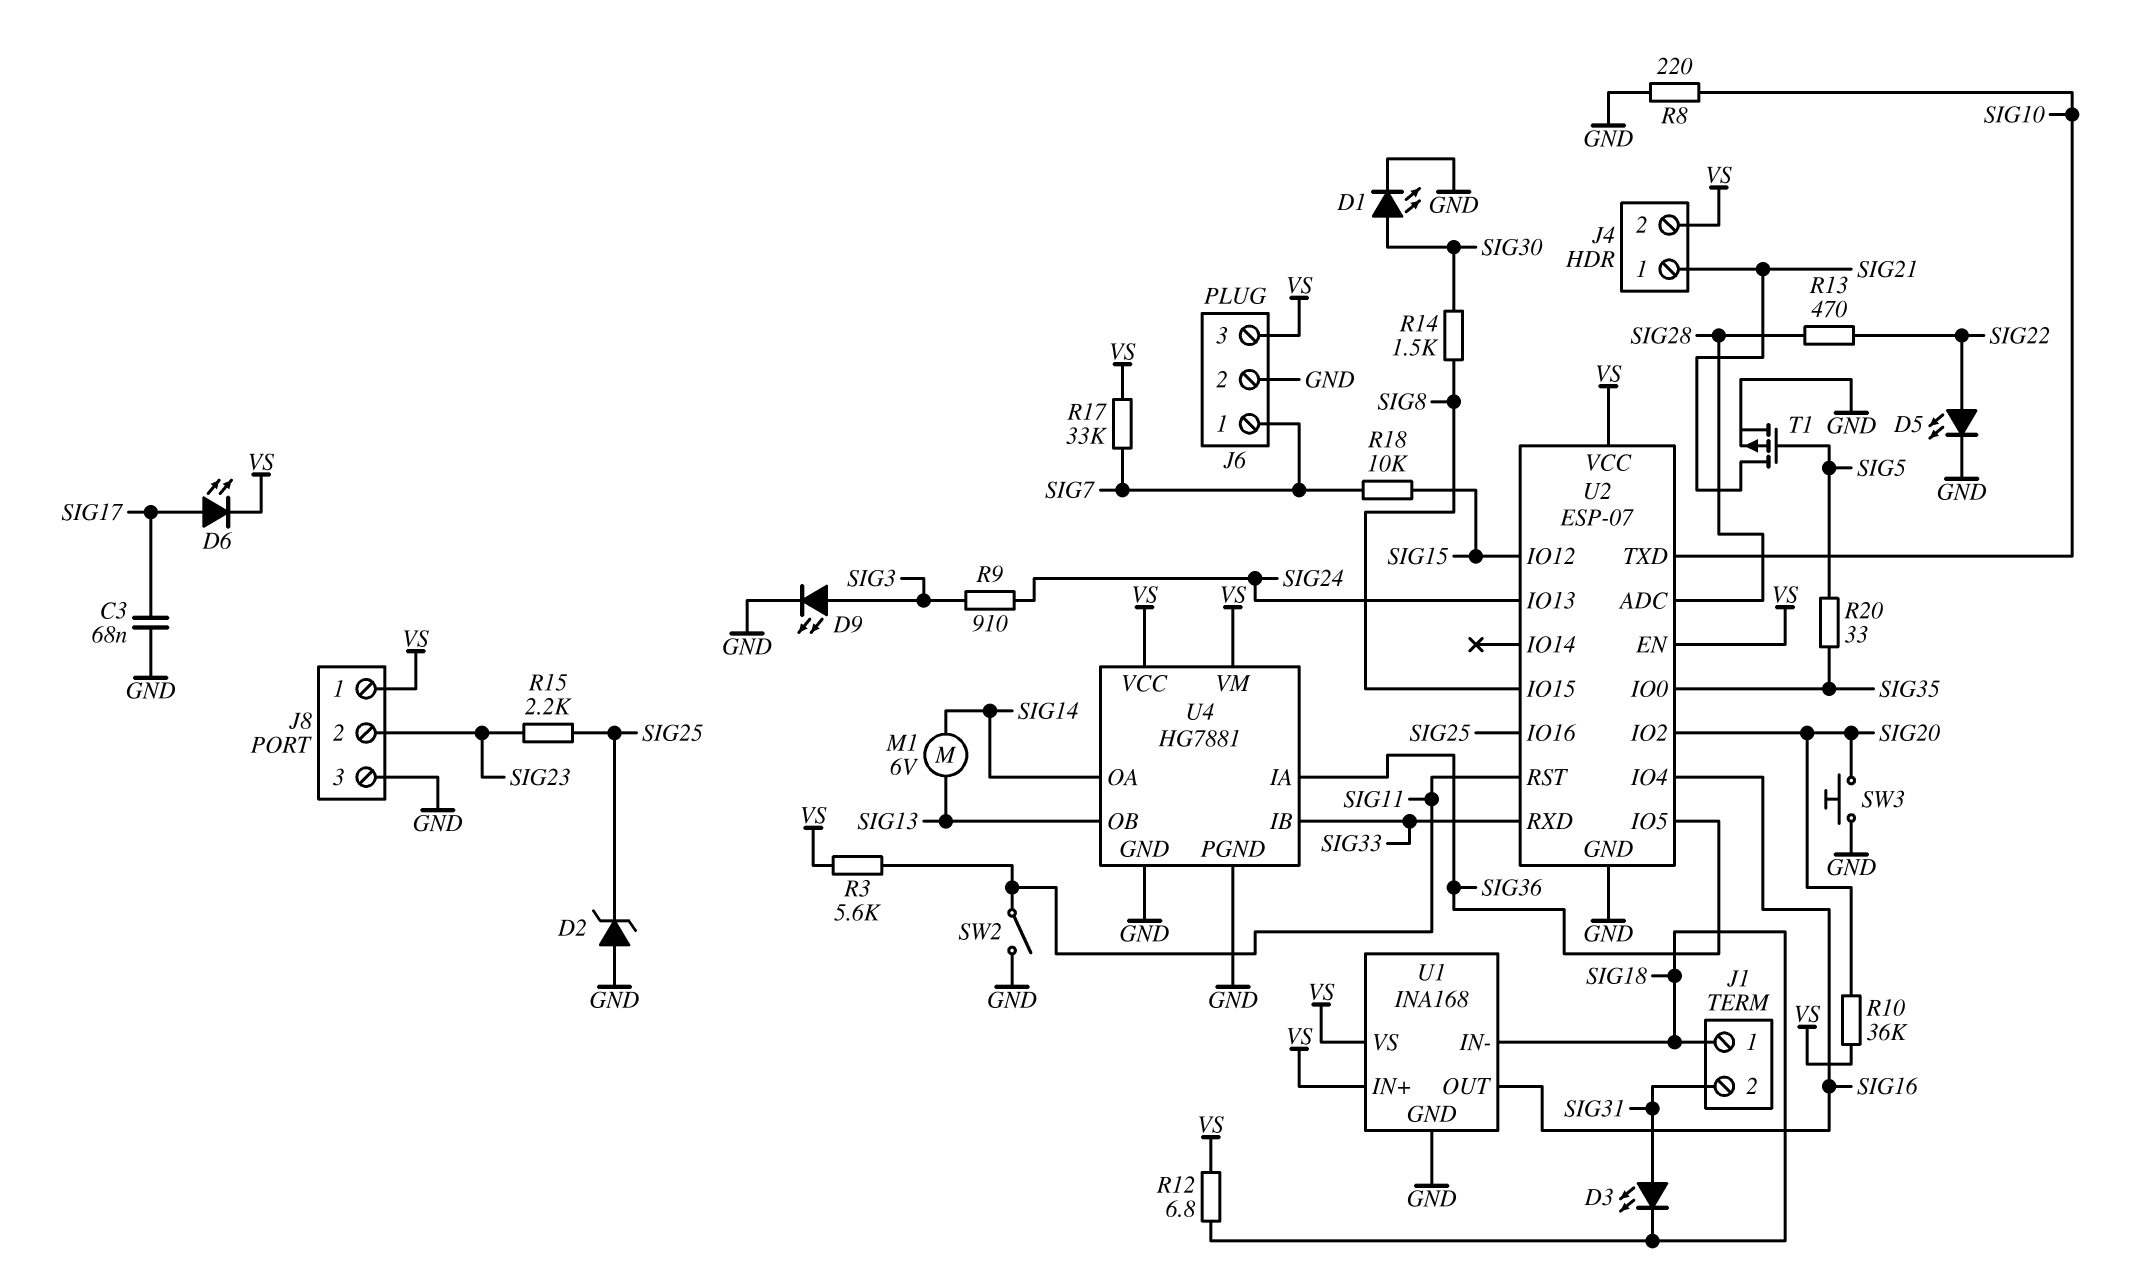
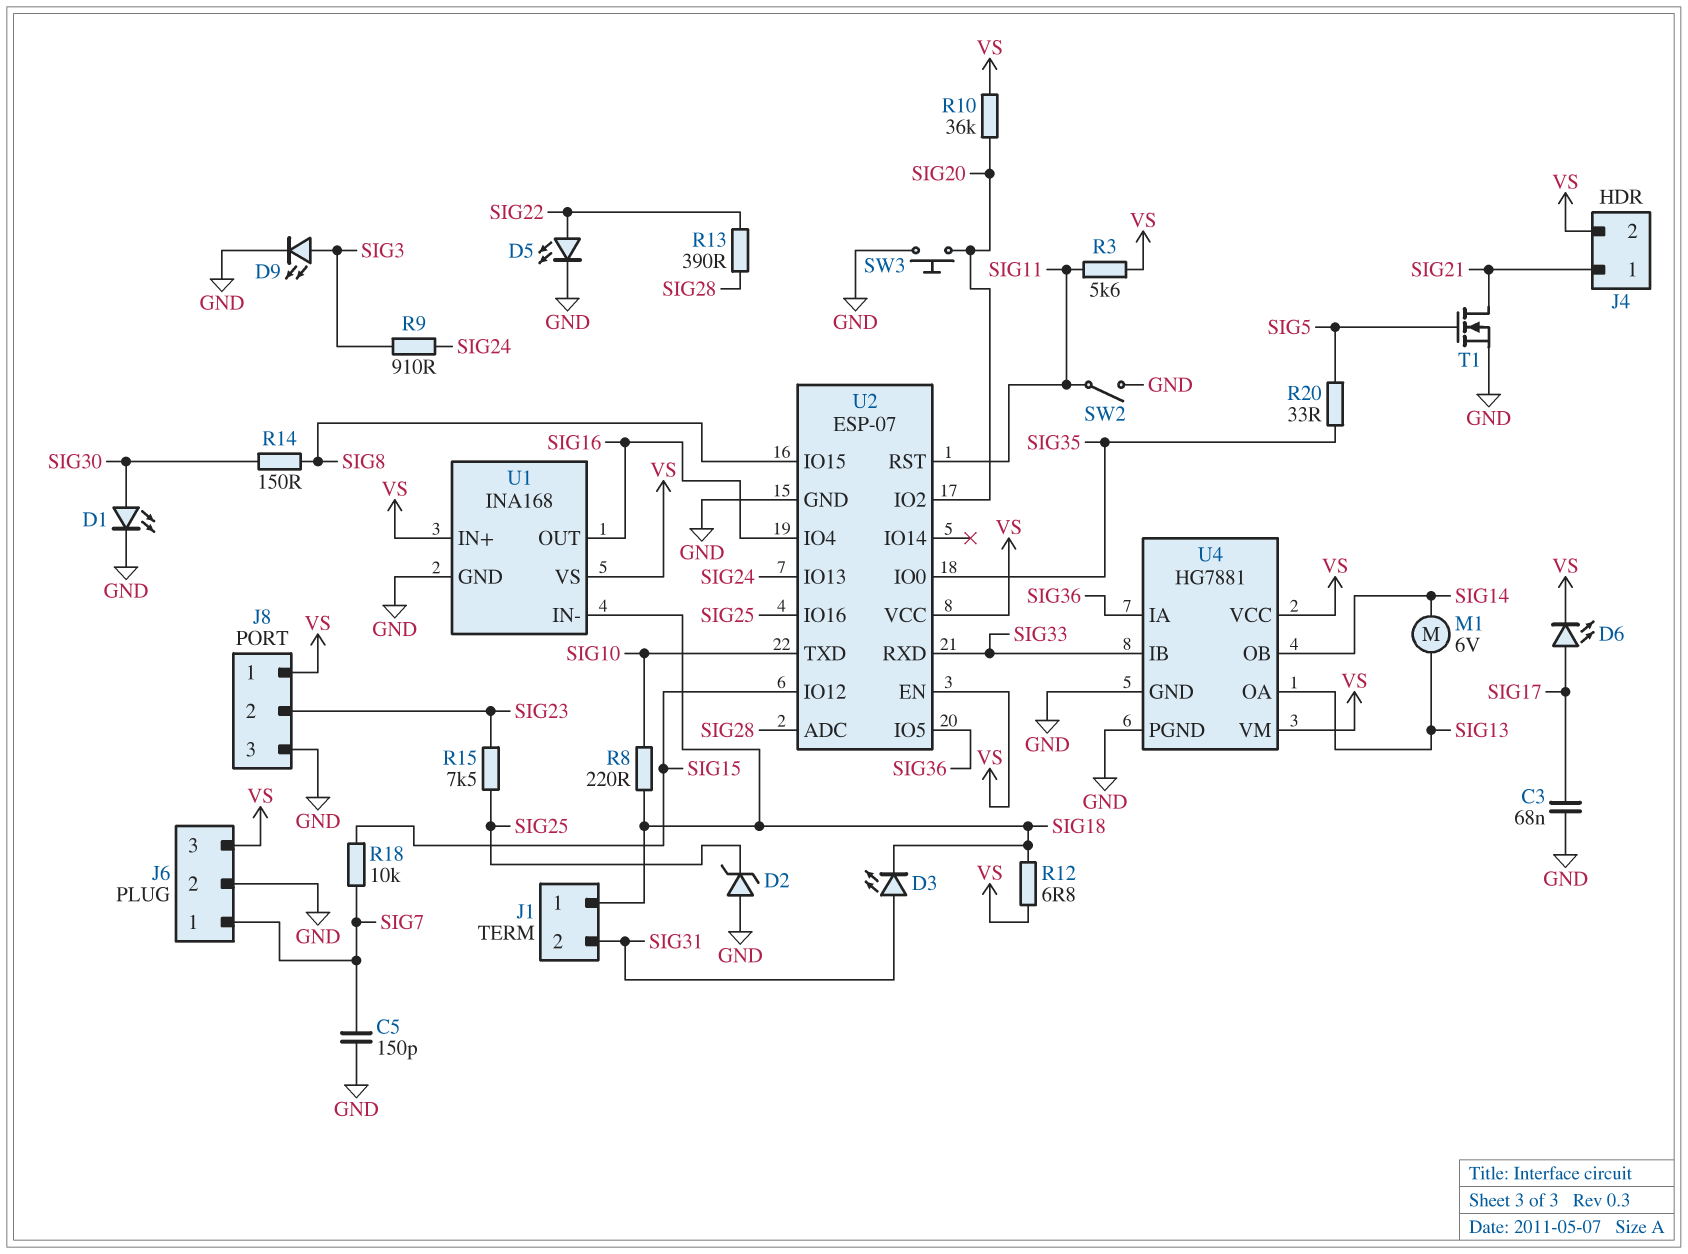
C5: none -> 150pF (GND, SIG7)
R8: 220 (GND, SIG10) -> 220 (SIG10, SIG18)
R13: 470 (SIG22, SIG28) -> 390 (SIG22, SIG28)
R14: 1.5k (SIG8, SIG30) -> 150 (SIG8, SIG30)
R15: 2.2k (SIG23, SIG25) -> 7.5k (SIG23, SIG25)
R17: 33k (SIG7, VS) -> none
T1: PMOS (G SIG5, D SIG21, S GND) -> NMOS (G SIG5, D SIG21, S GND)
U4 pin OA: SIG14 -> SIG13
U4 pin OB: SIG13 -> SIG14

